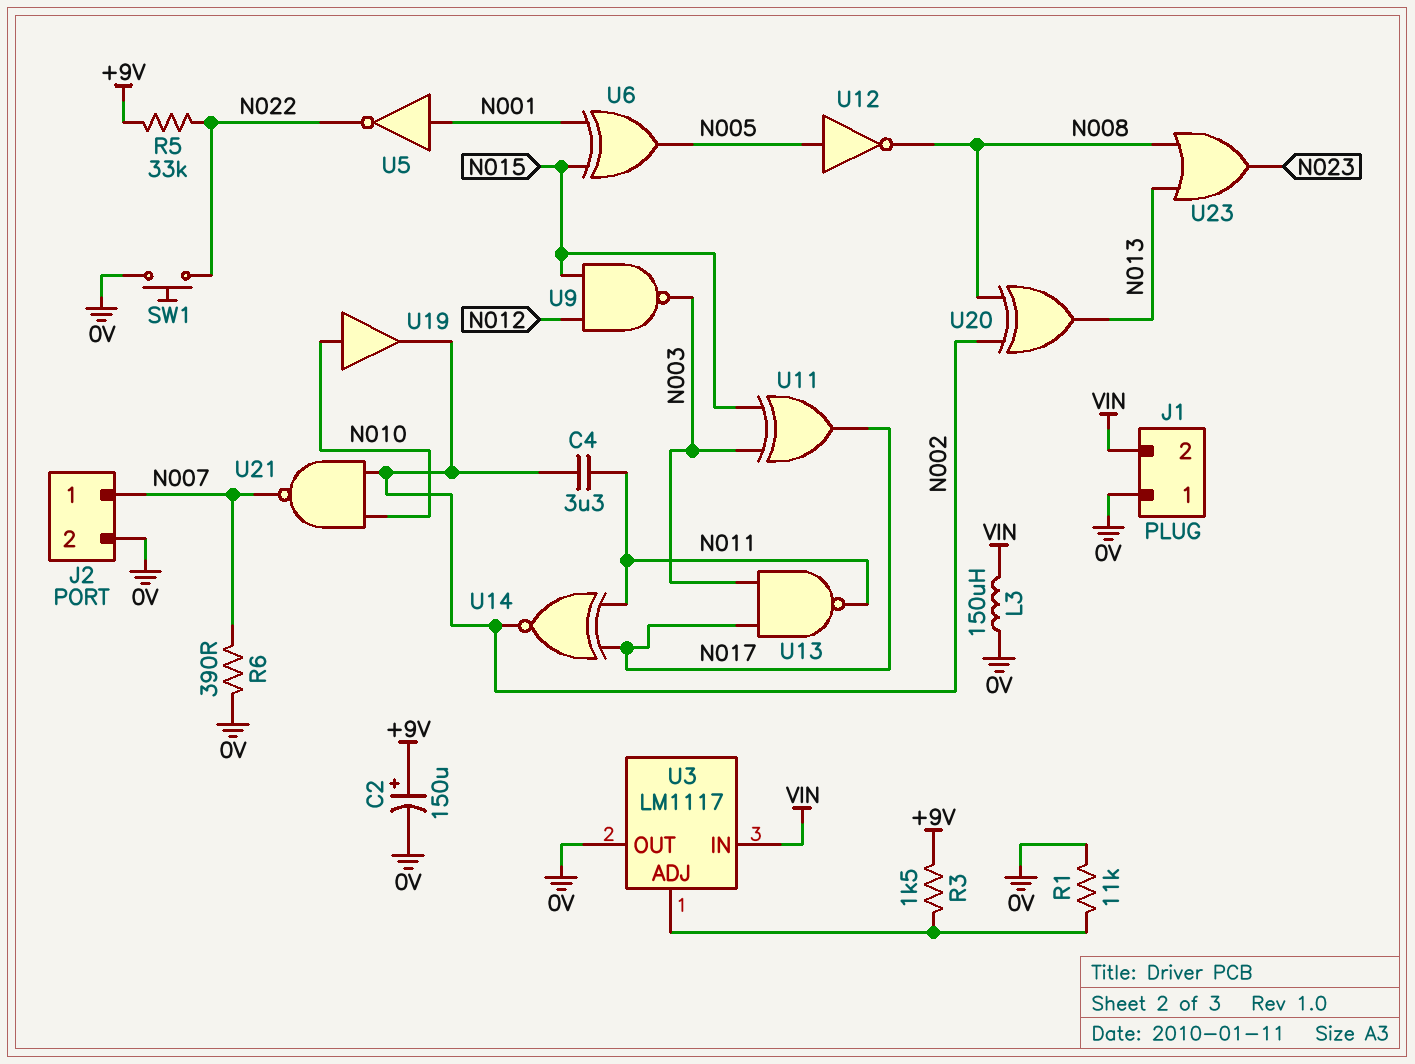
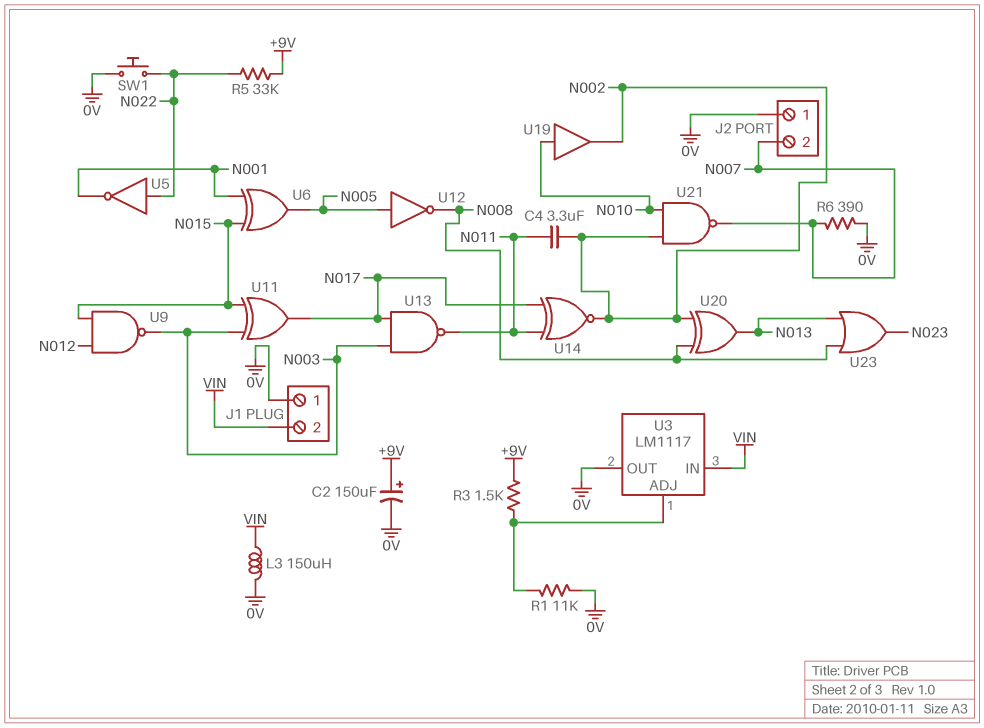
J2 pin 1: N007 -> 0V
J2 pin 2: 0V -> N007
U5: NOT (in N001, out N022) -> NOT (in N022, out N001)

